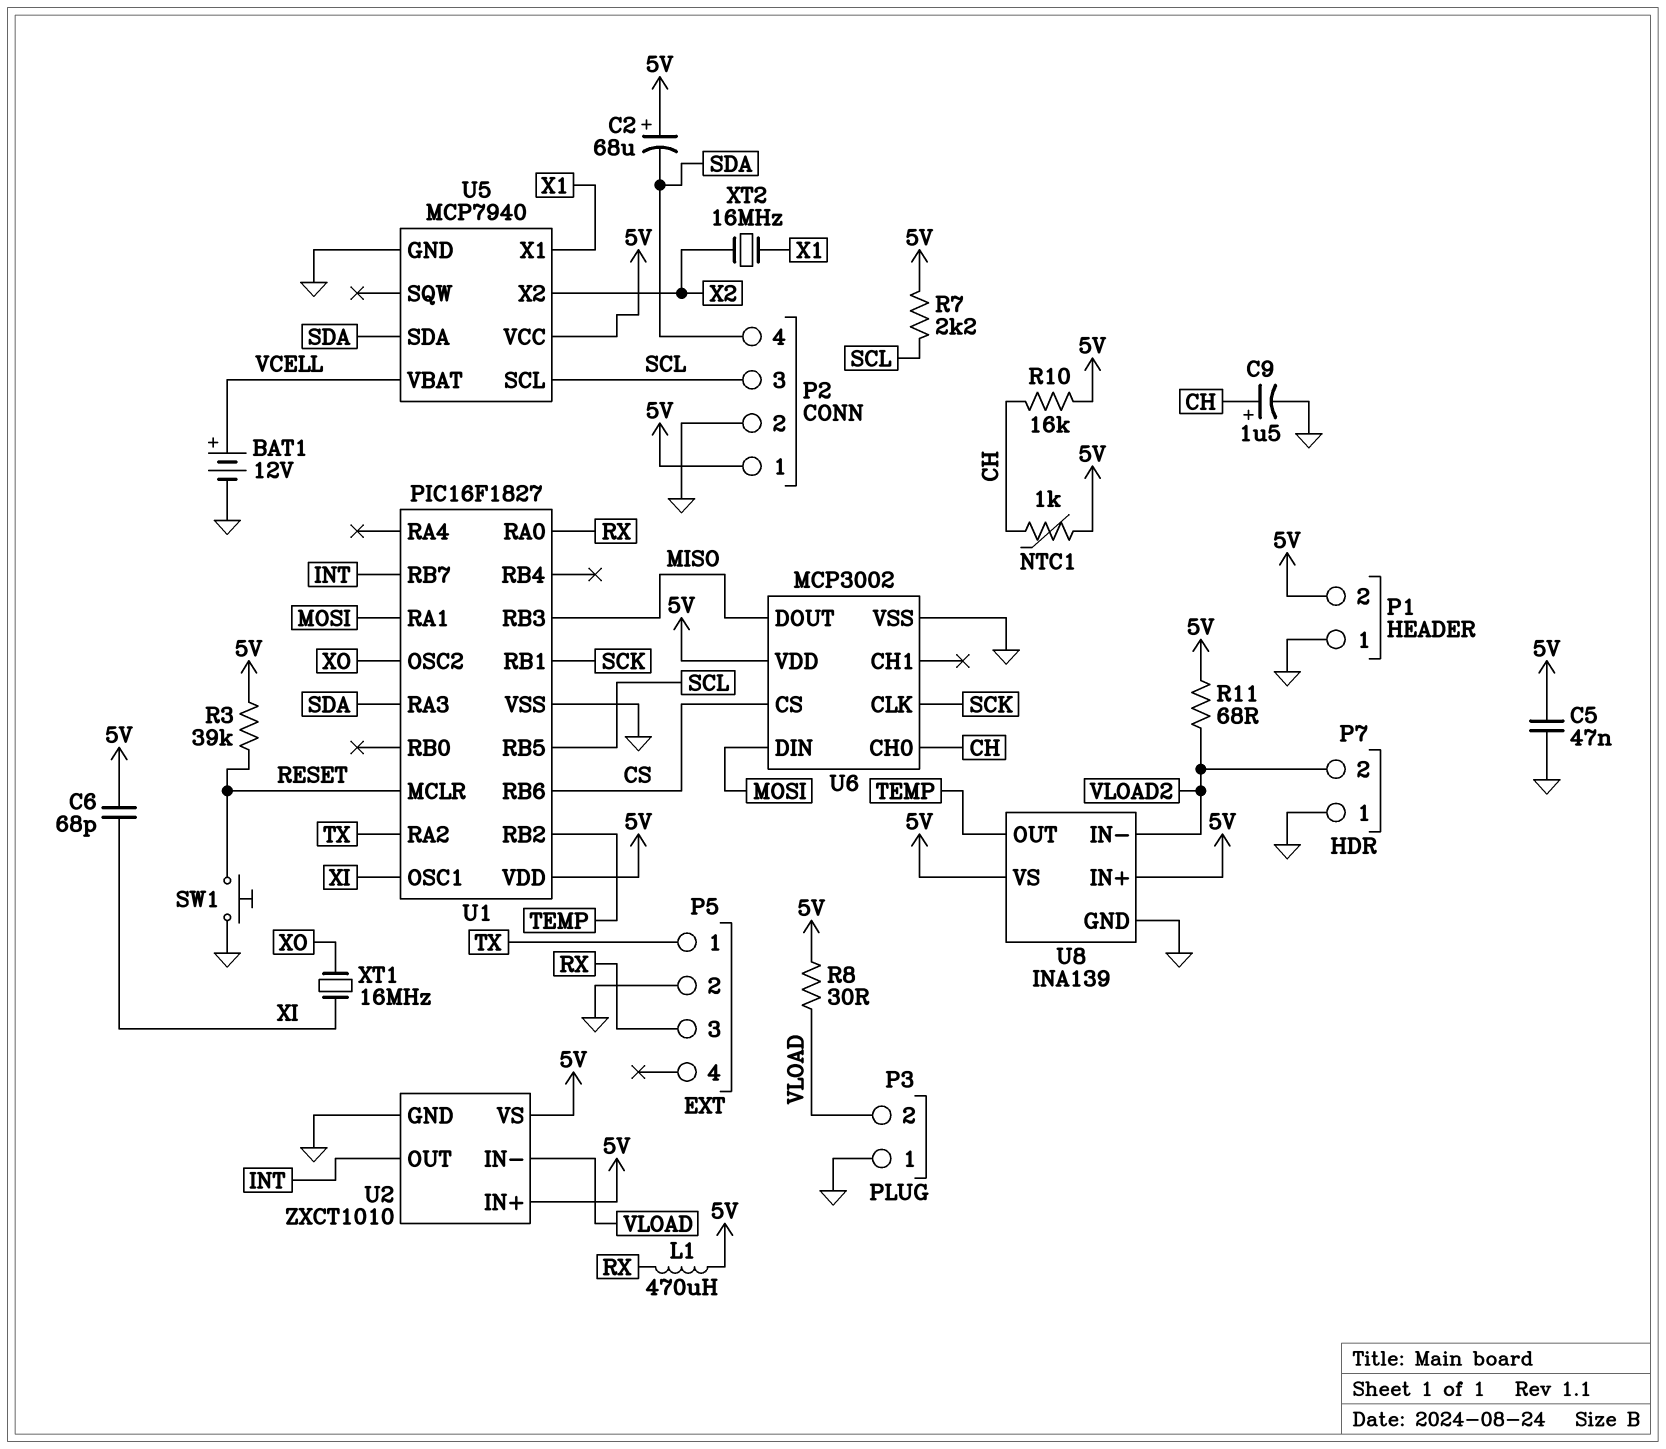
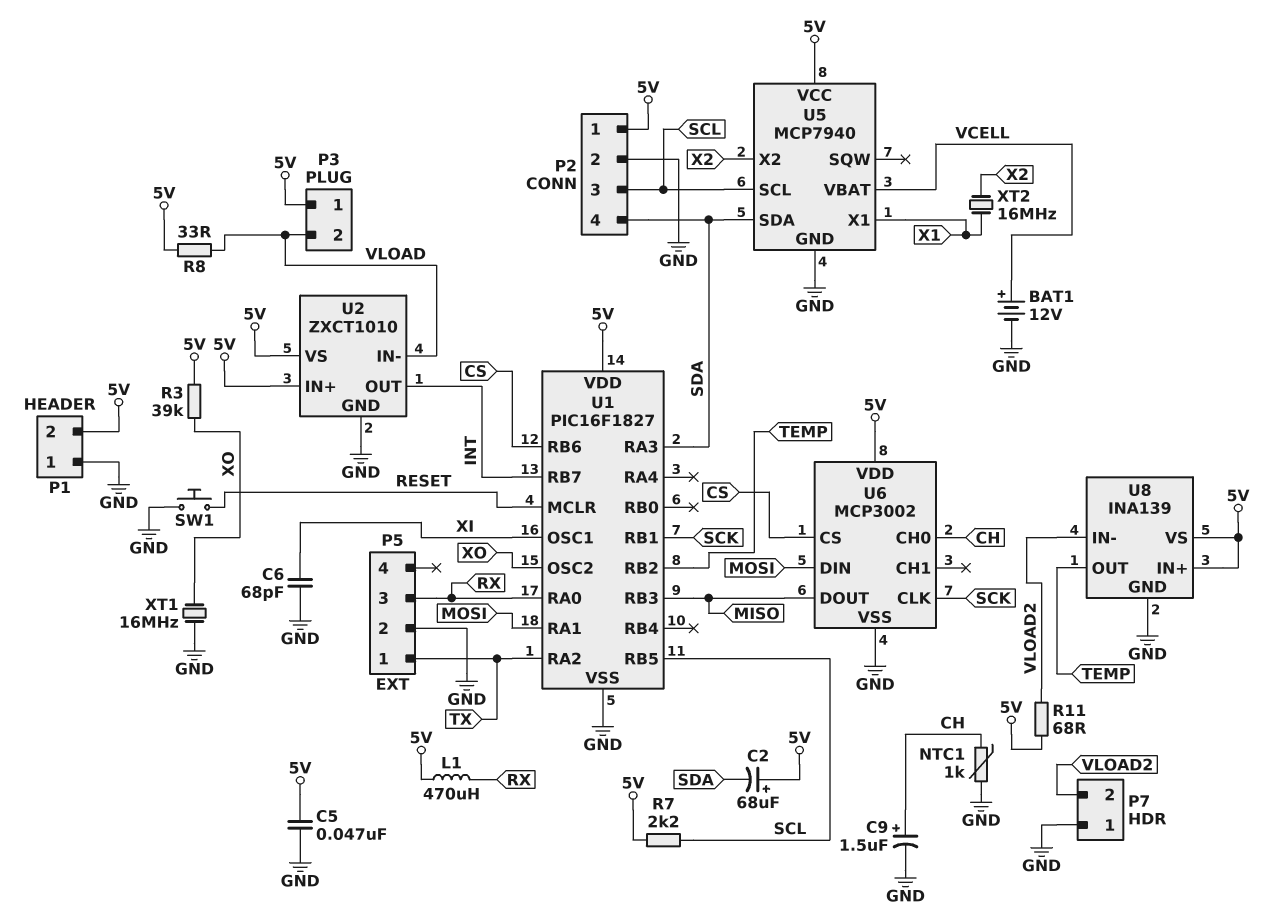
C6: 68pF (5V, XI) -> 68pF (GND, XI)
NTC1: 1k (5V, CH) -> 1k (CH, GND)
P3 pin 1: GND -> 5V
R3: 39k (5V, RESET) -> 39k (5V, XO)
R8: 30 (5V, VLOAD) -> 33 (5V, VLOAD)
R10: 16k (5V, CH) -> none
XT1: 16MHz (XI, XO) -> 16MHz (GND, XO)

